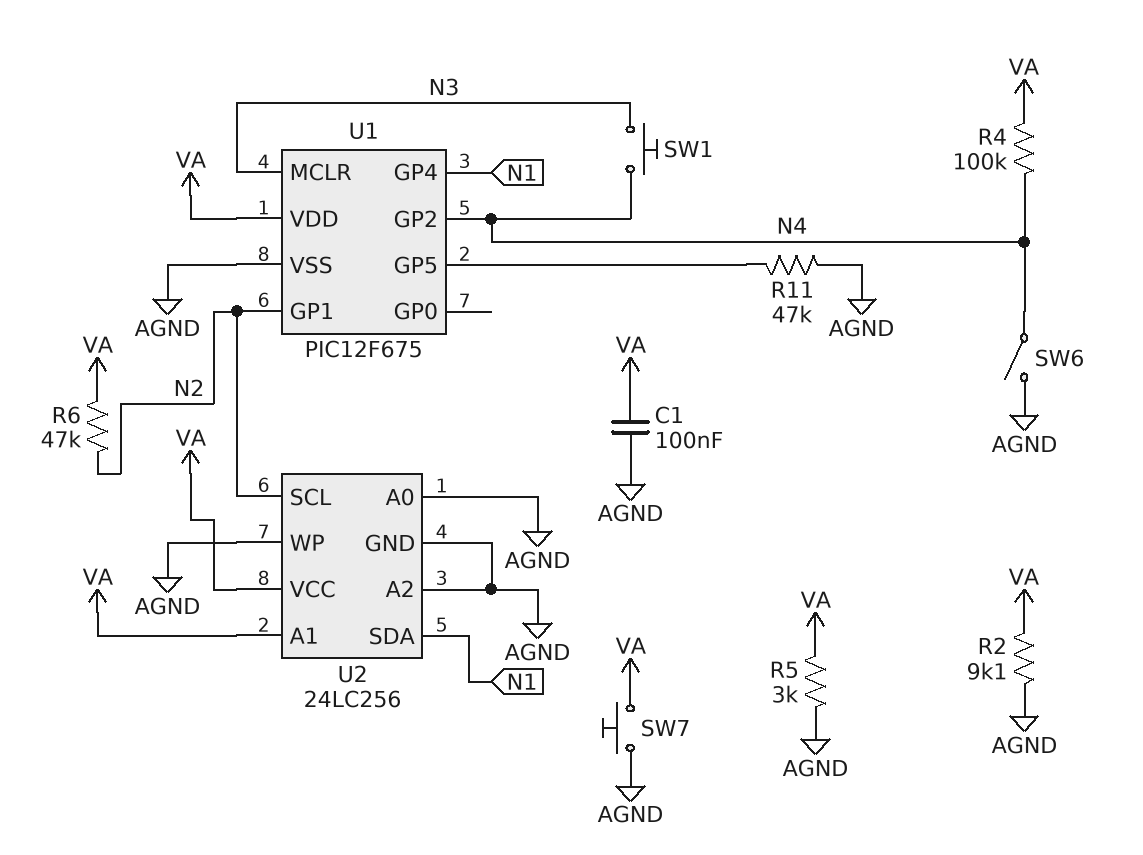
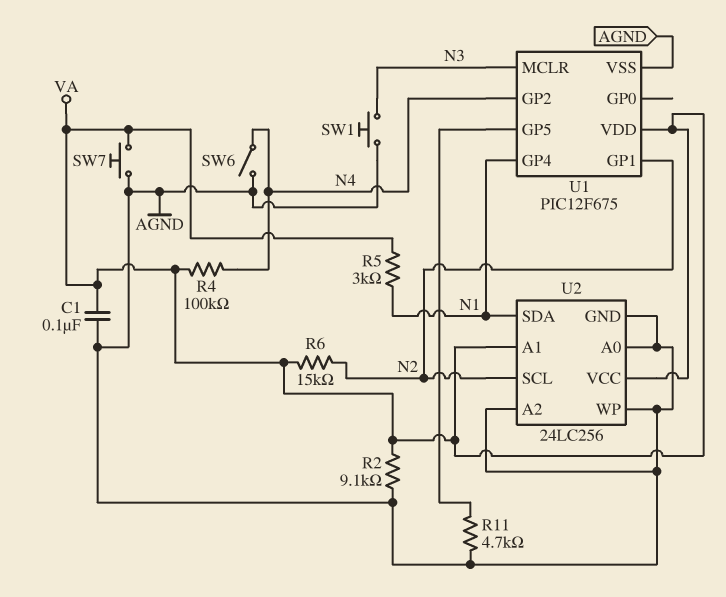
R5: 3k (AGND, VA) -> 3k (N1, VA)
R6: 47k (N2, VA) -> 15k (N2, VA)
R11: 47k (AGND, U1/GP5) -> 4.7k (AGND, U1/GP5)
SW1: button (N3, N4) -> button (AGND, N3)

